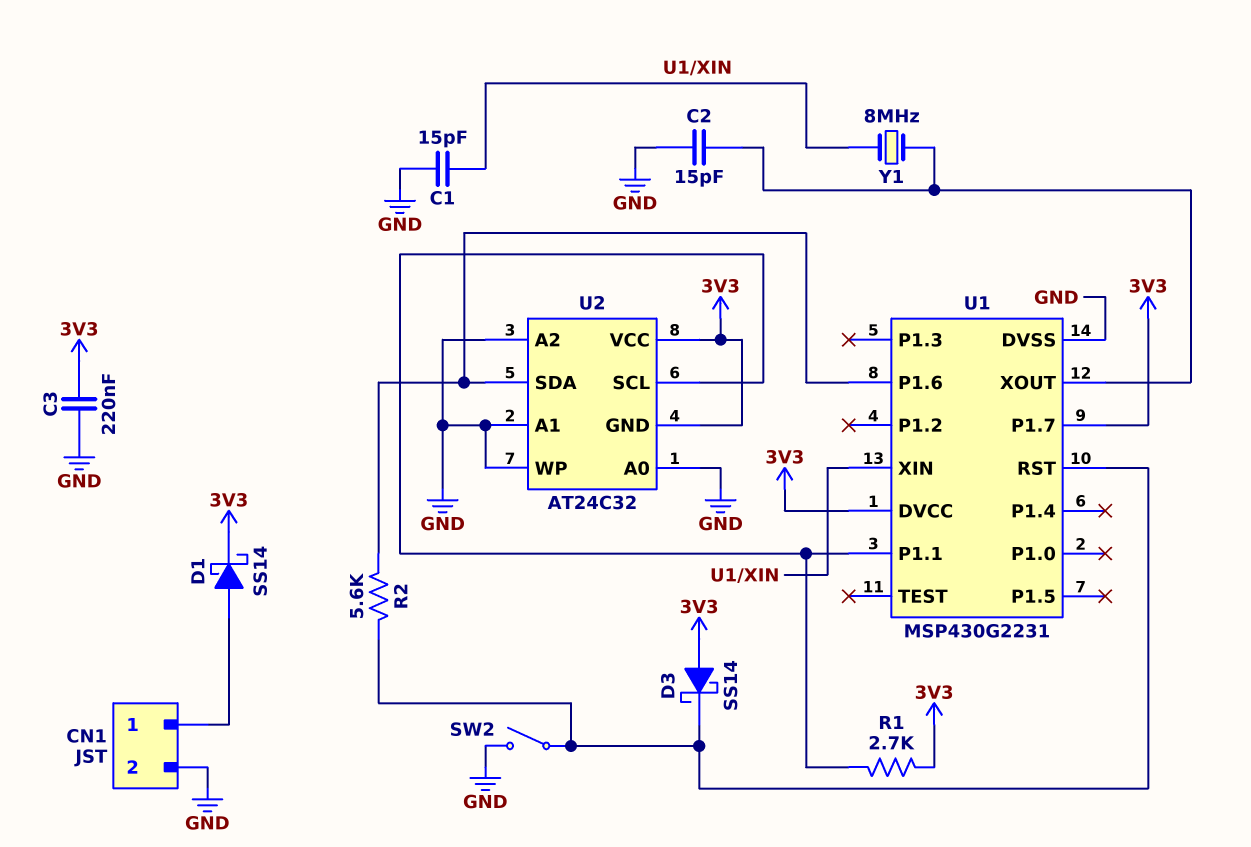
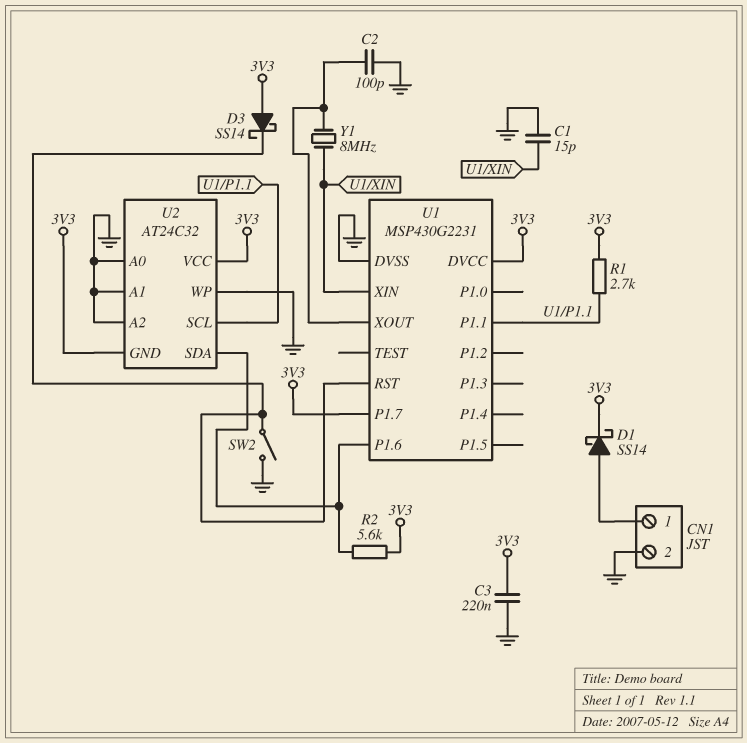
C2: 15pF (GND, U1/XOUT) -> 100pF (GND, U1/XOUT)
R2: 5.6k (U1/P1.6, U1/RST) -> 5.6k (3V3, U1/P1.6)

